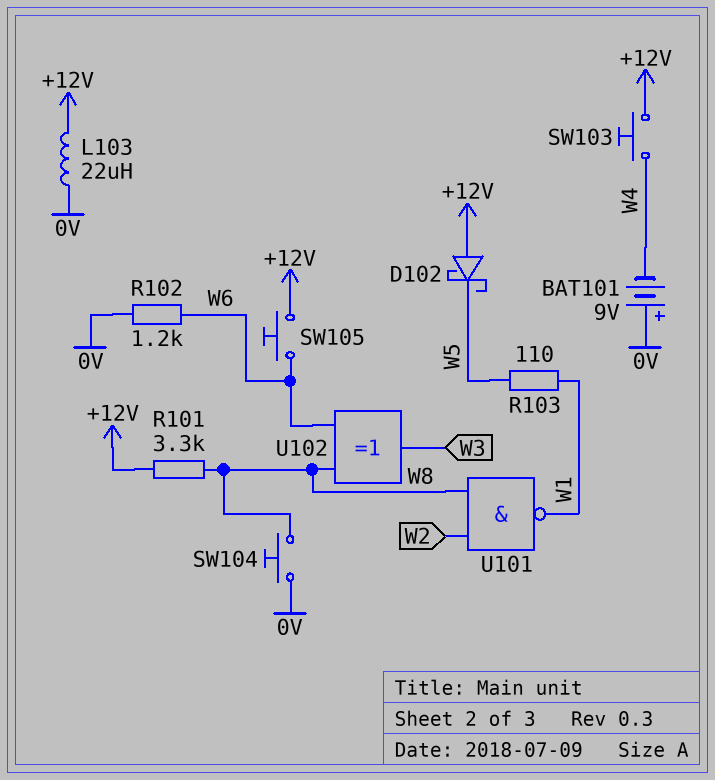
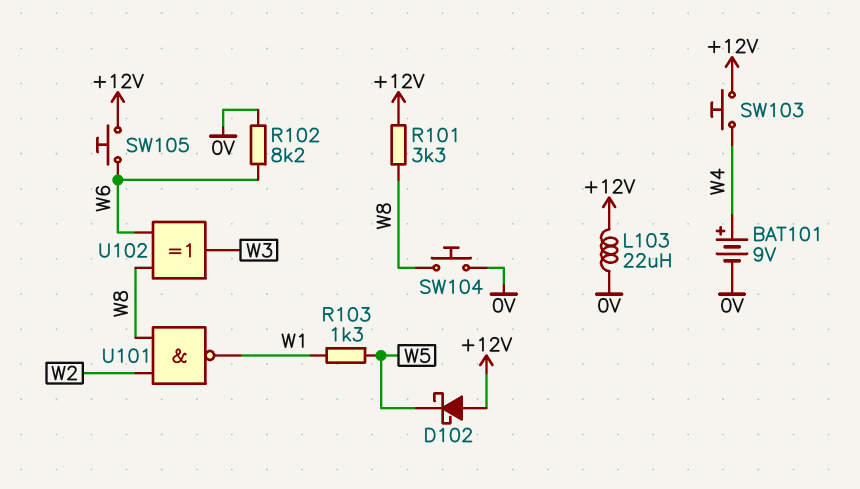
BAT101: 9V (plus 0V, minus W4) -> 9V (plus W4, minus 0V)
R102: 1.2k (0V, W6) -> 8.2k (0V, W6)
R103: 110 (W1, W5) -> 1.3k (W1, W5)

